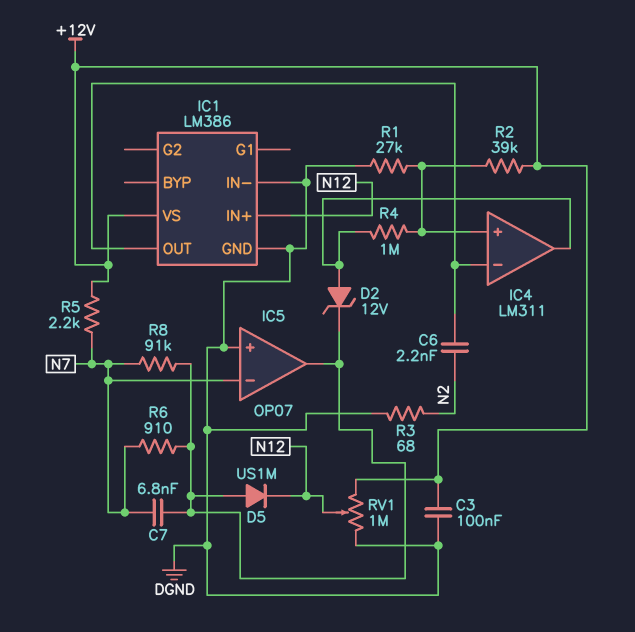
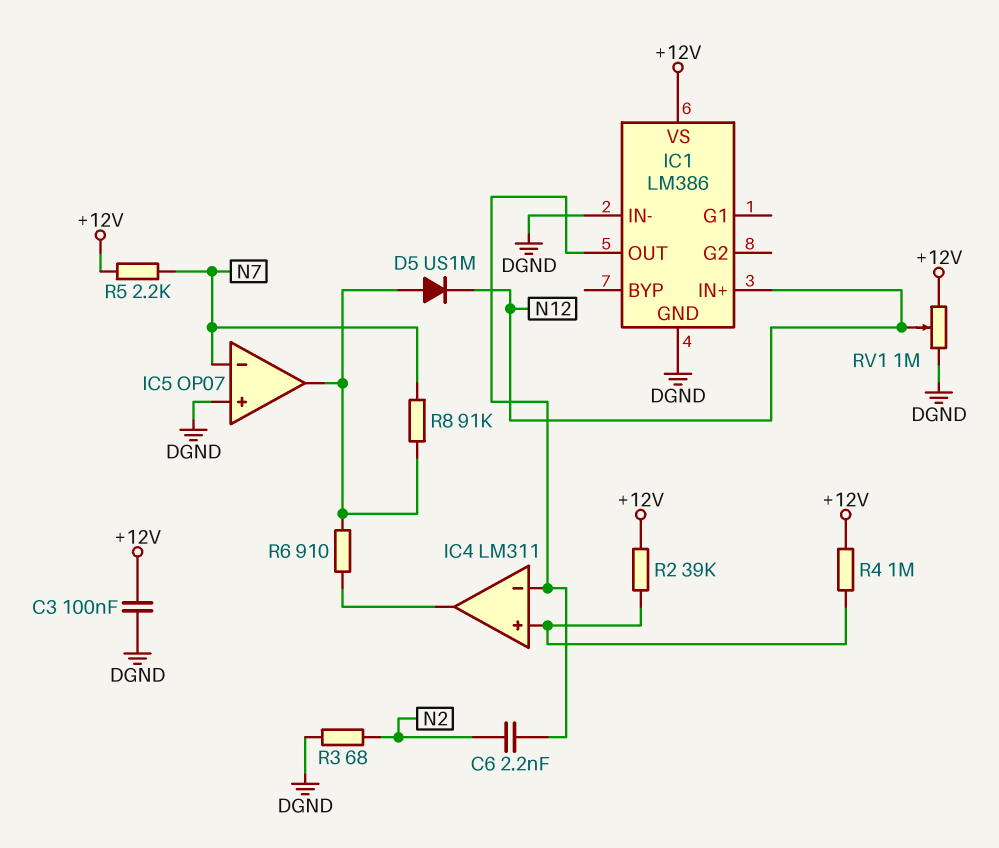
C7: 6.8nF (IC5/out, N7) -> none
D2: zener 12V (A IC4/out, K IC5/out) -> none
R1: 27k (DGND, IC4/in+) -> none
R4: 1M (IC4/in+, IC4/out) -> 1M (+12V, IC4/in+)
R6: 910 (IC5/out, N7) -> 910 (IC4/out, IC5/out)

